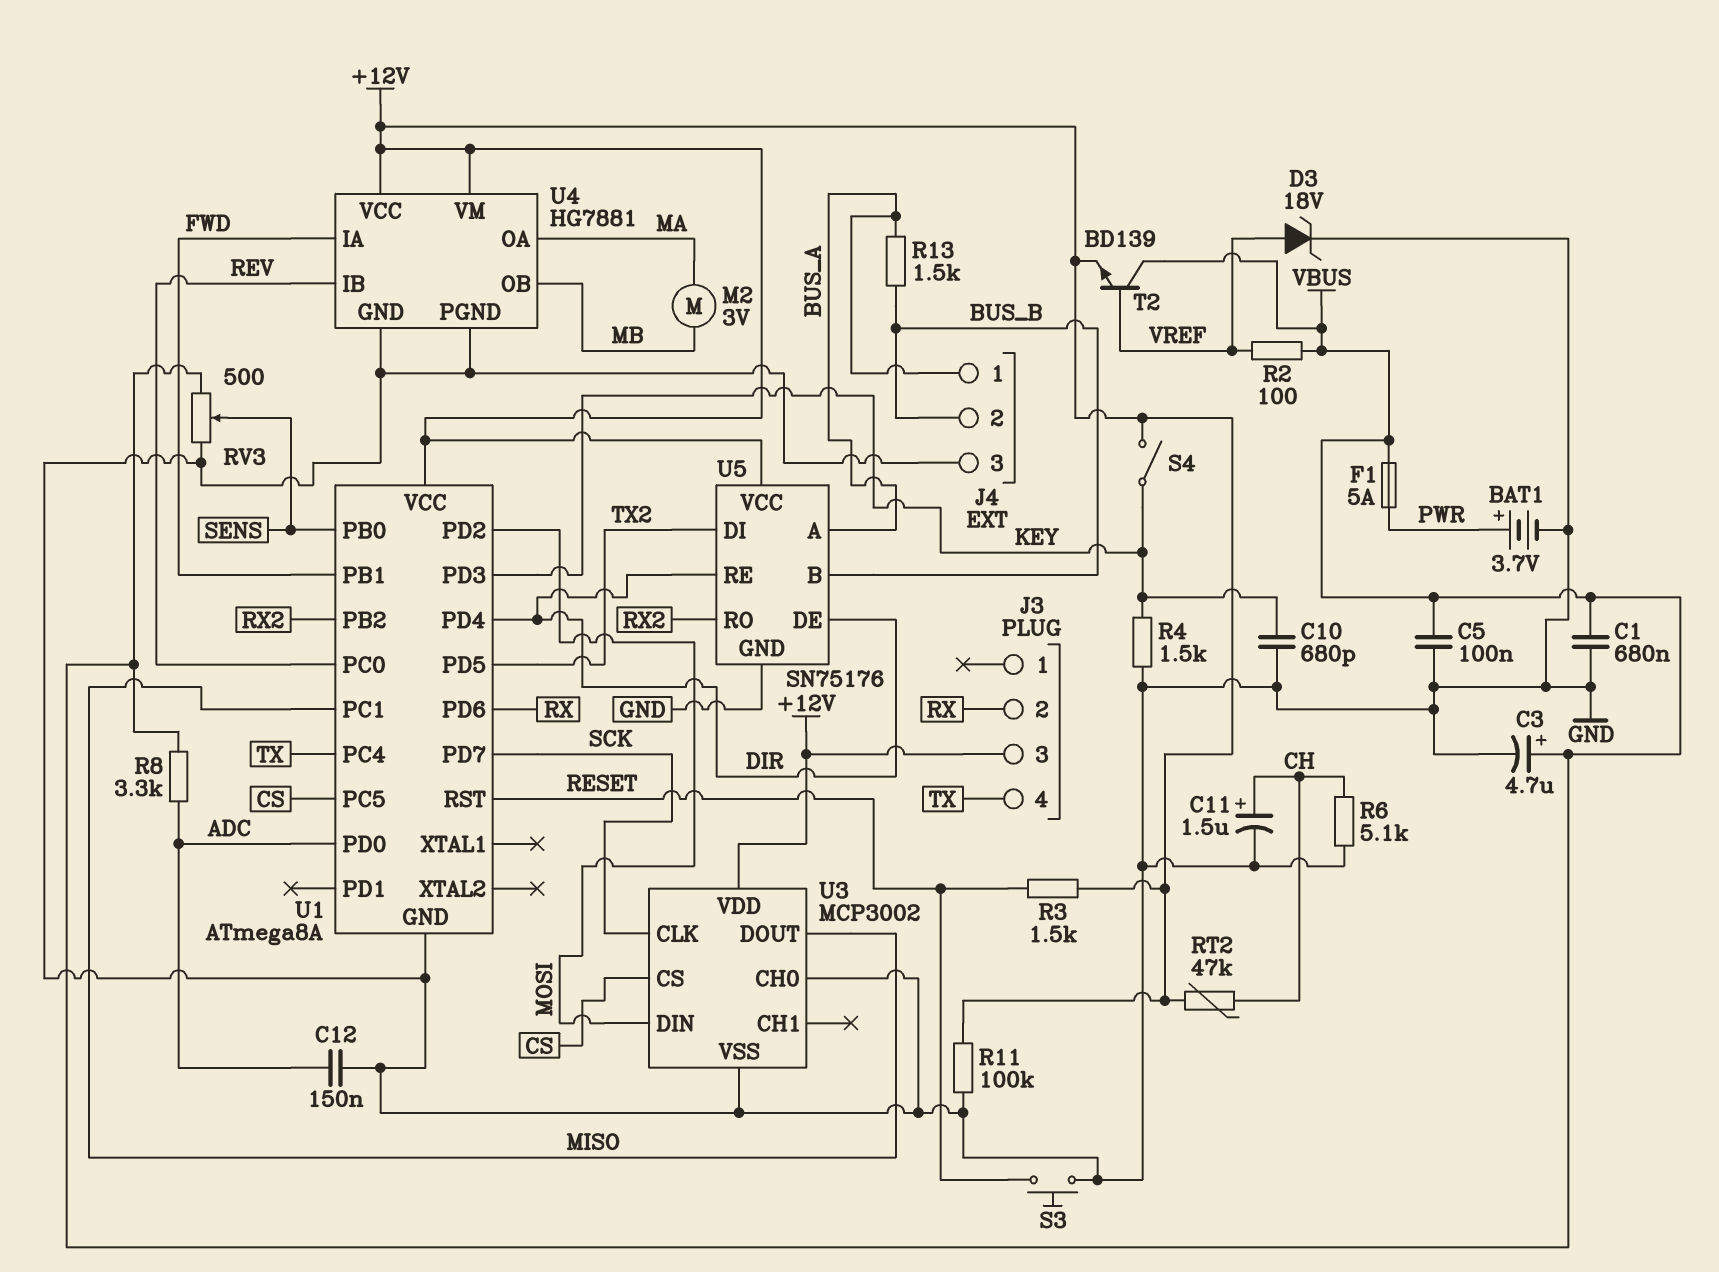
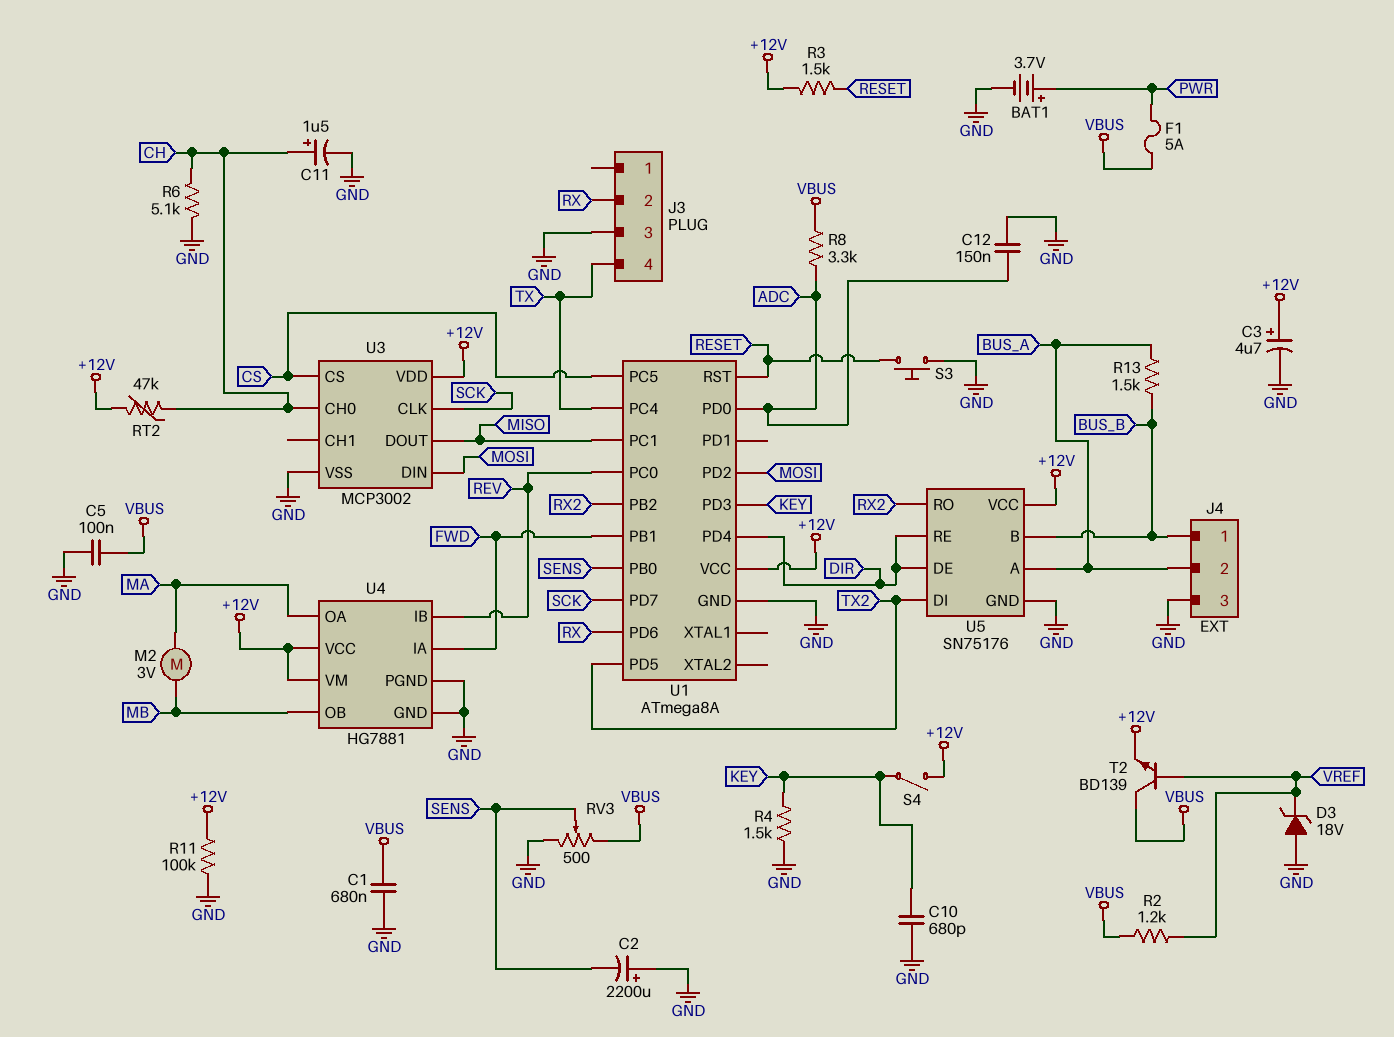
C2: none -> 2200uF (plus GND, minus SENS)
C3: 4.7uF (plus VBUS, minus GND) -> 4.7uF (plus +12V, minus GND)
D3: zener 18V (A VREF, K GND) -> zener 18V (A GND, K VREF)
J3 pin 3: +12V -> GND
J4 pin 1: BUS_A -> BUS_B
J4 pin 2: BUS_B -> BUS_A
R2: 100 (VBUS, VREF) -> 1.2k (VBUS, VREF)
U3 pin CH0: GND -> CH

